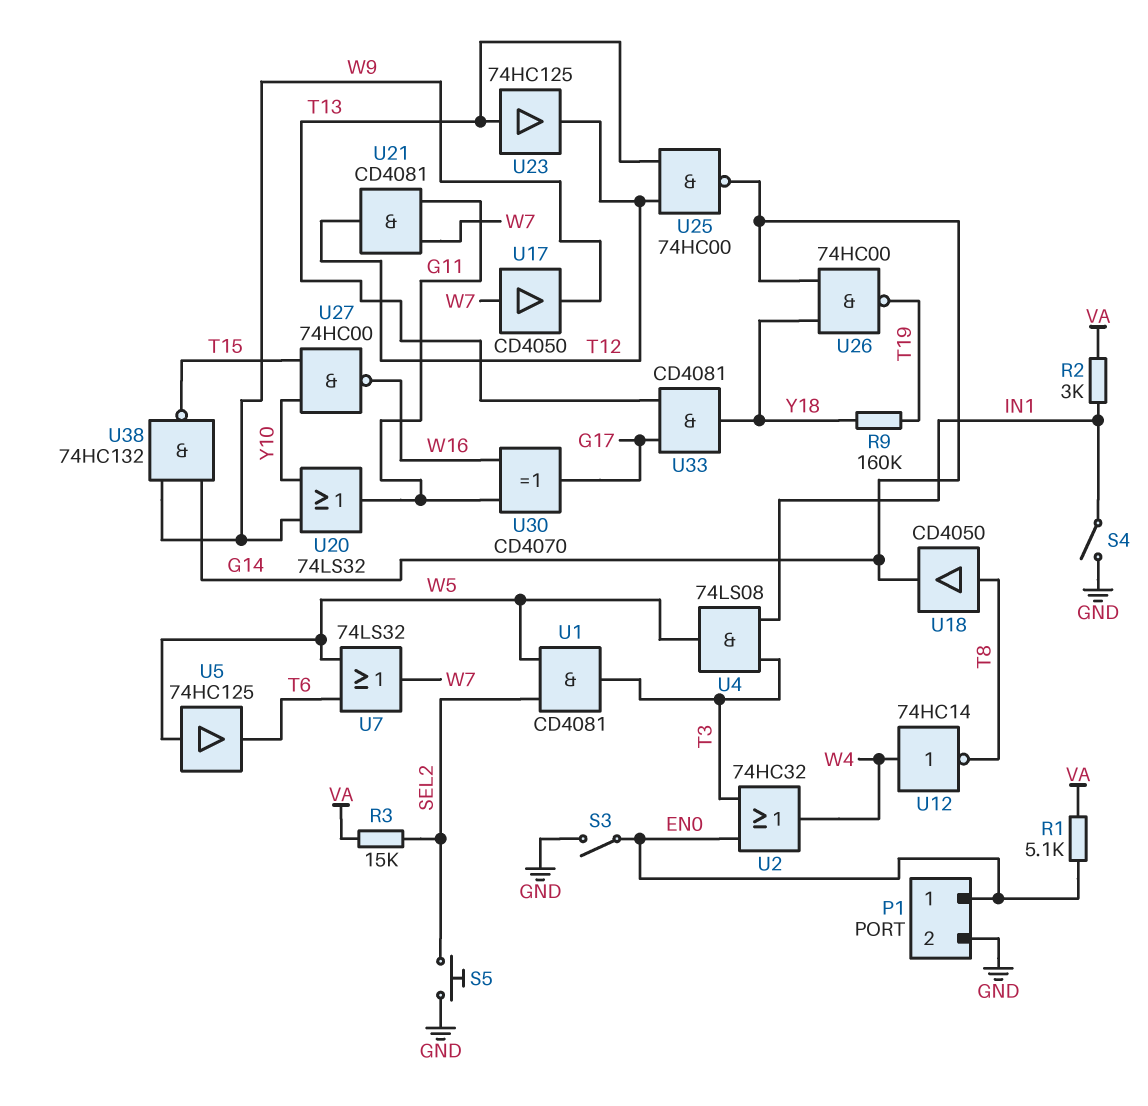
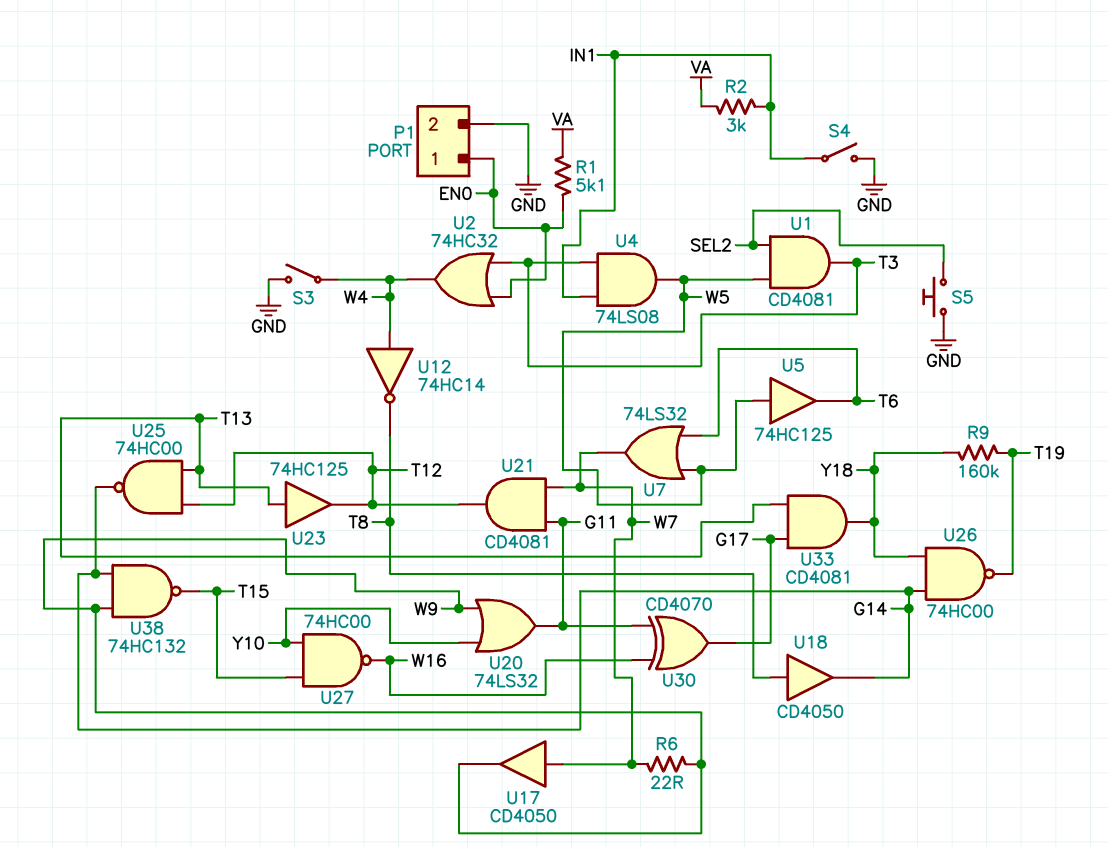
R3: 15k (SEL2, VA) -> none
R6: none -> 22 (W7, W9)
S3: switch (EN0, GND) -> switch (GND, W4)

